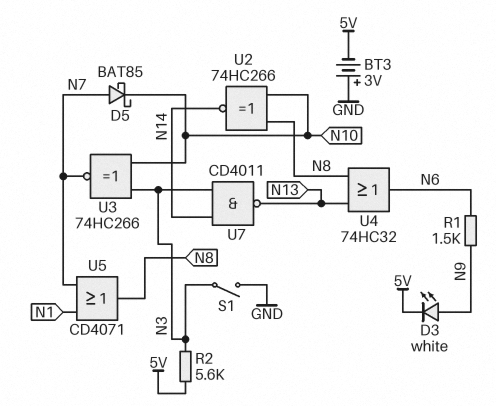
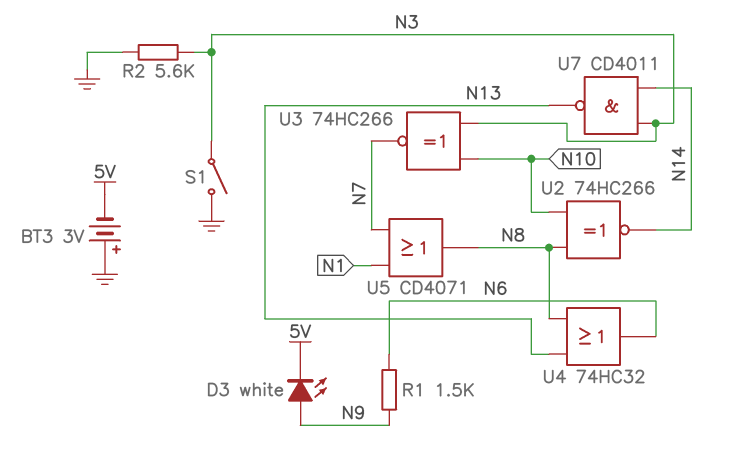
D5: schottky BAT85 (A N7, K N10) -> none
R2: 5.6k (5V, N3) -> 5.6k (GND, N3)

